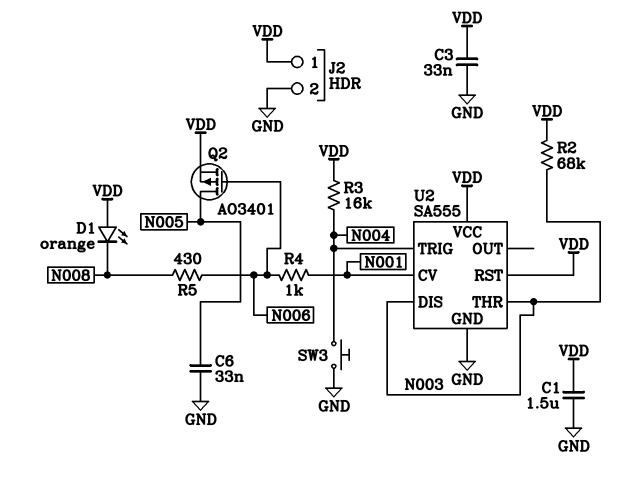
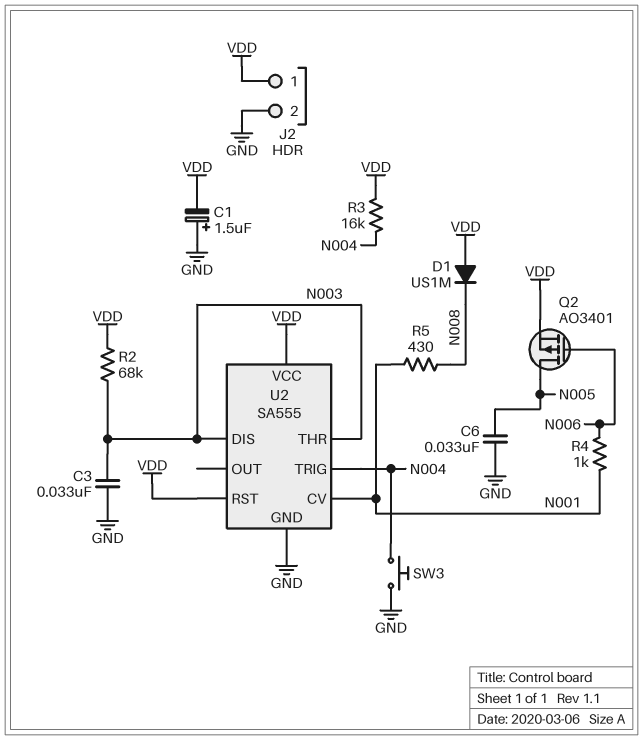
C1: 1.5uF (GND, VDD) -> 1.5uF (plus GND, minus VDD)
C3: 33nF (GND, VDD) -> 33nF (GND, N003)
D1: LED orange (A VDD, K N008) -> diode US1M (A VDD, K N008)
R5: 430 (N006, N008) -> 430 (N001, N008)

